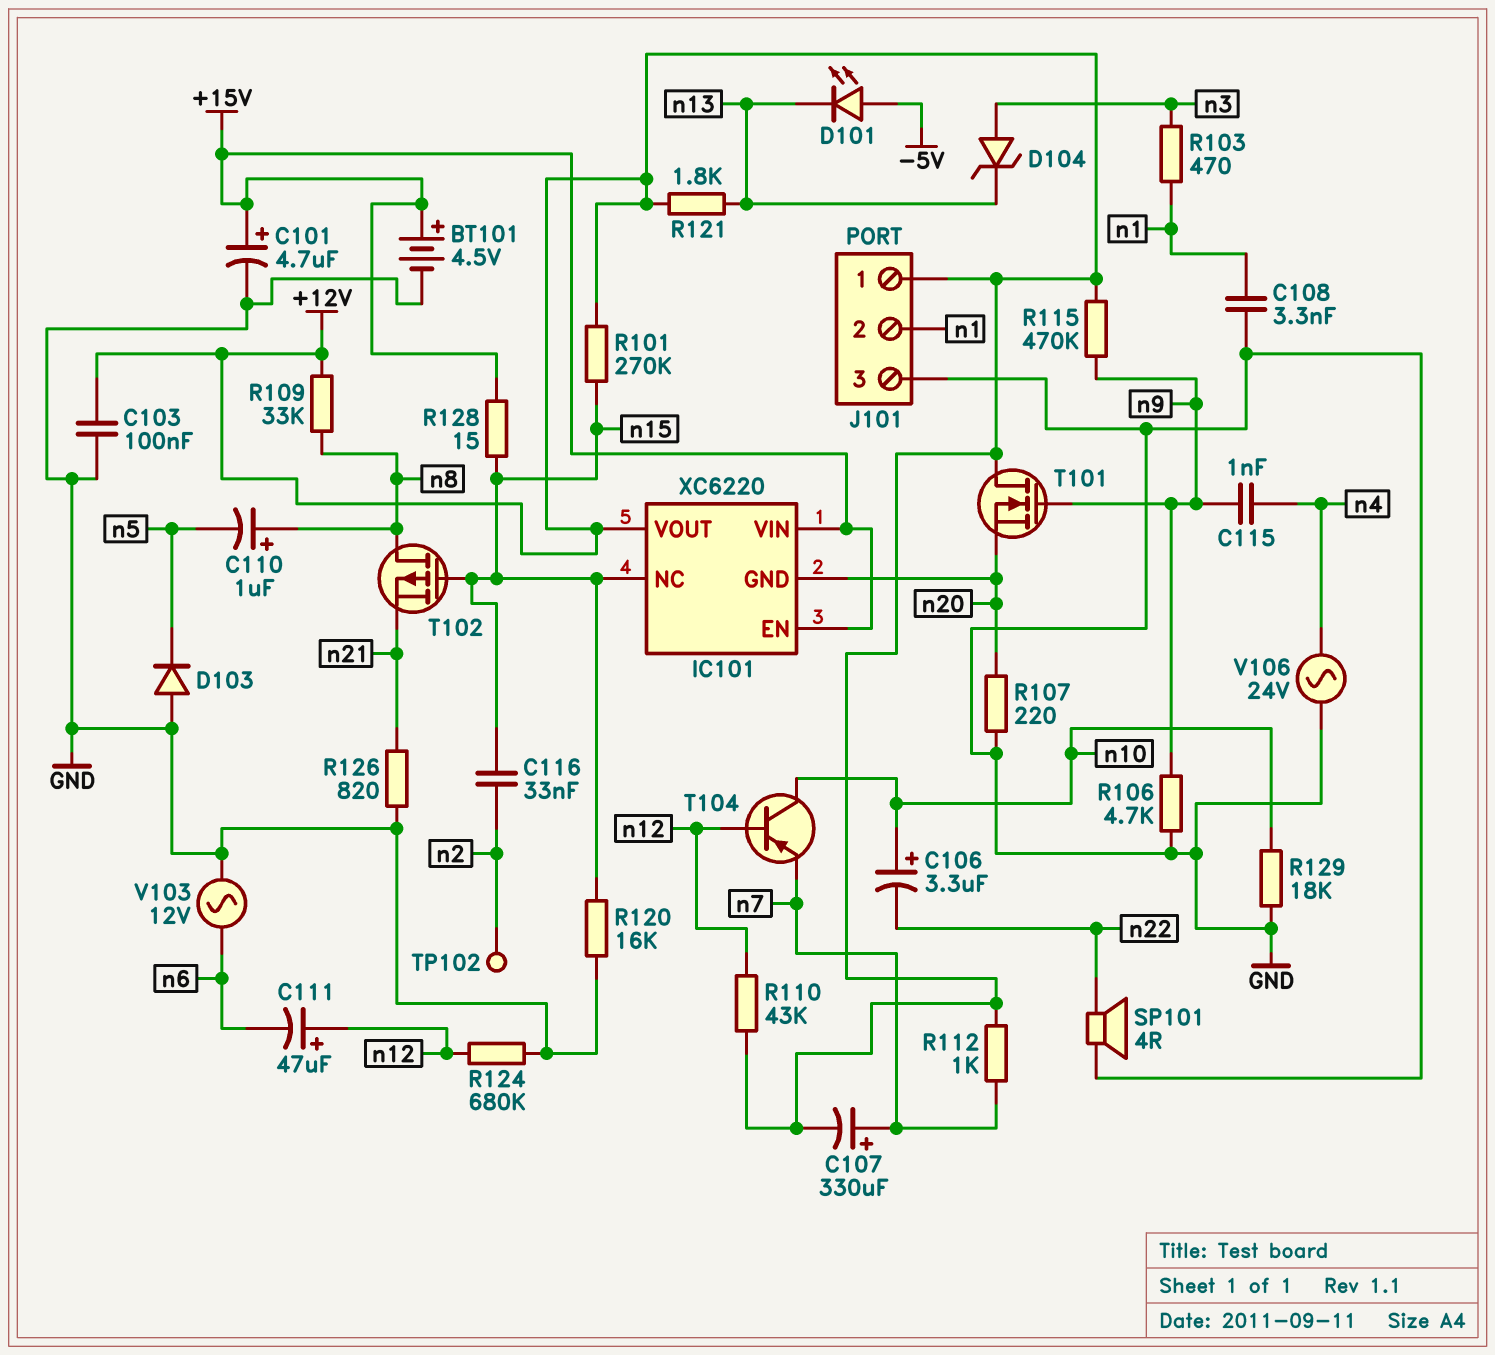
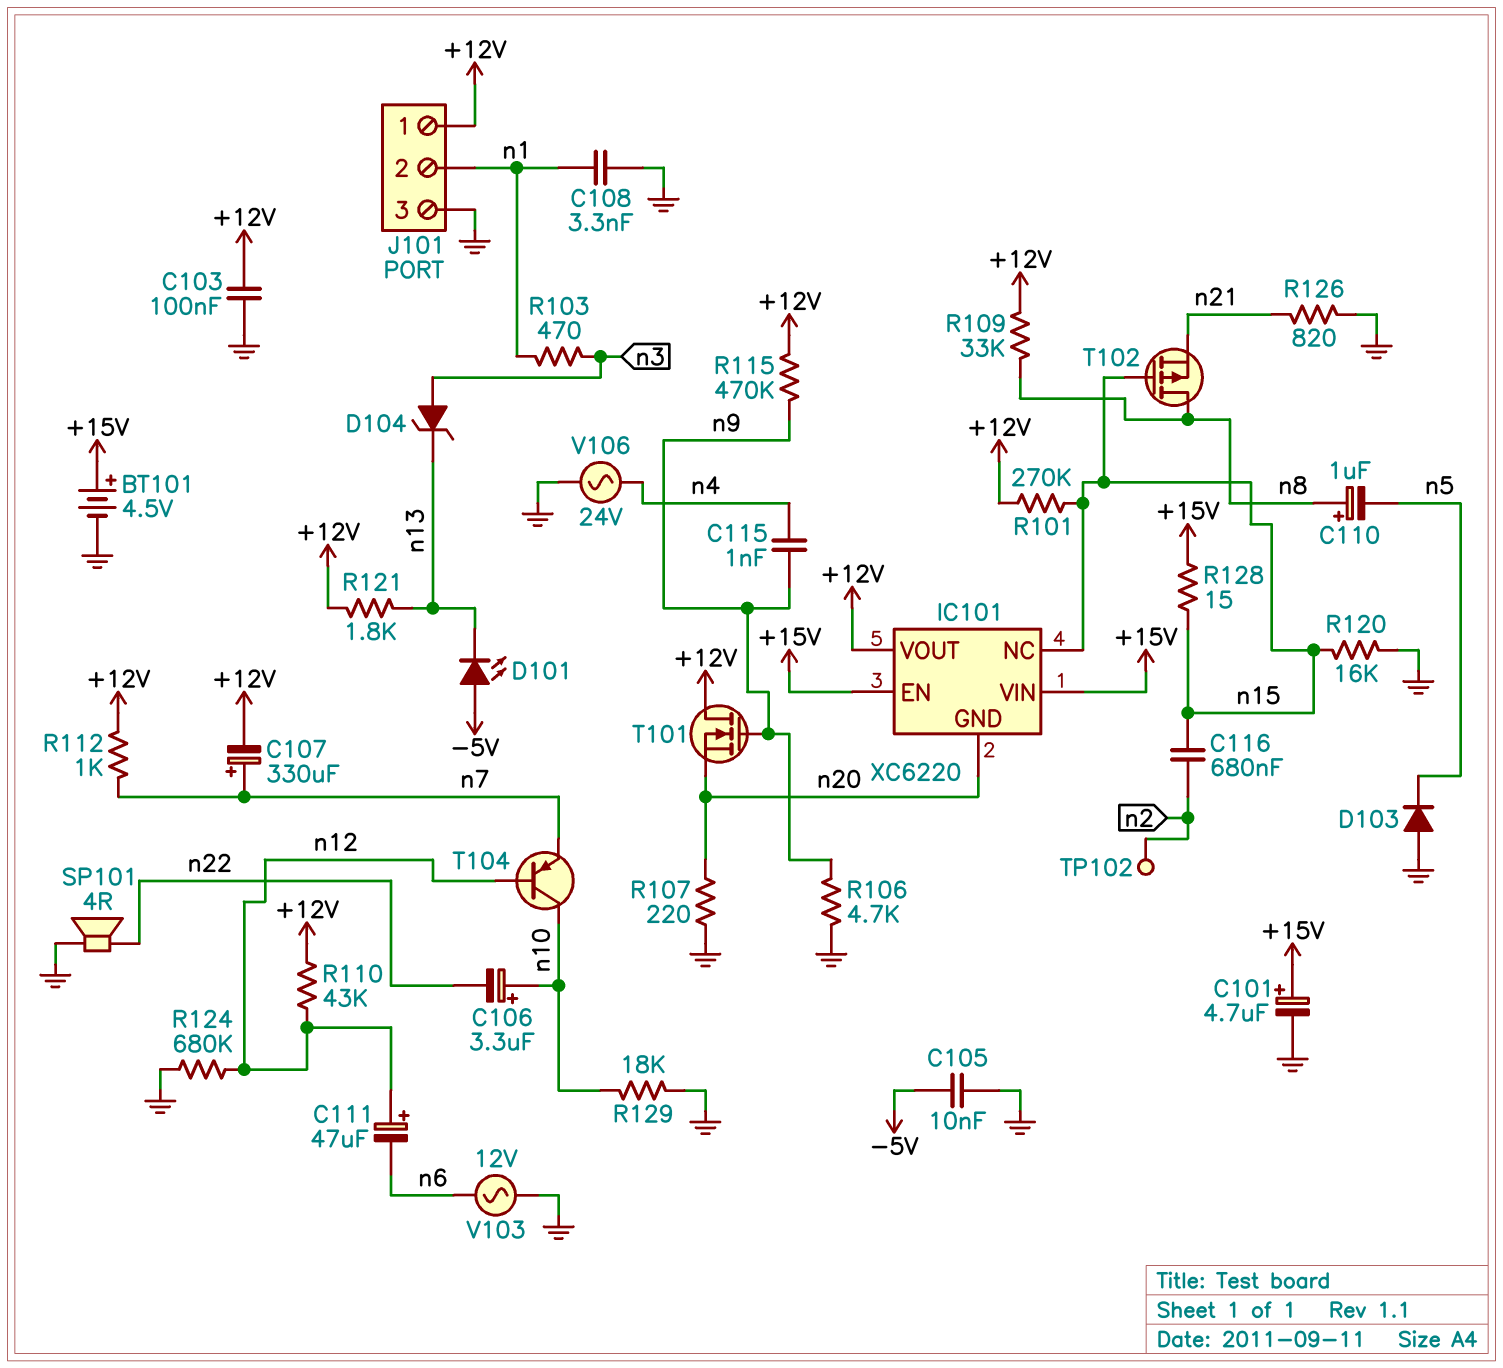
C105: none -> 10nF (-5V, GND)
C116: 33nF (n2, n15) -> 680nF (n2, n15)

